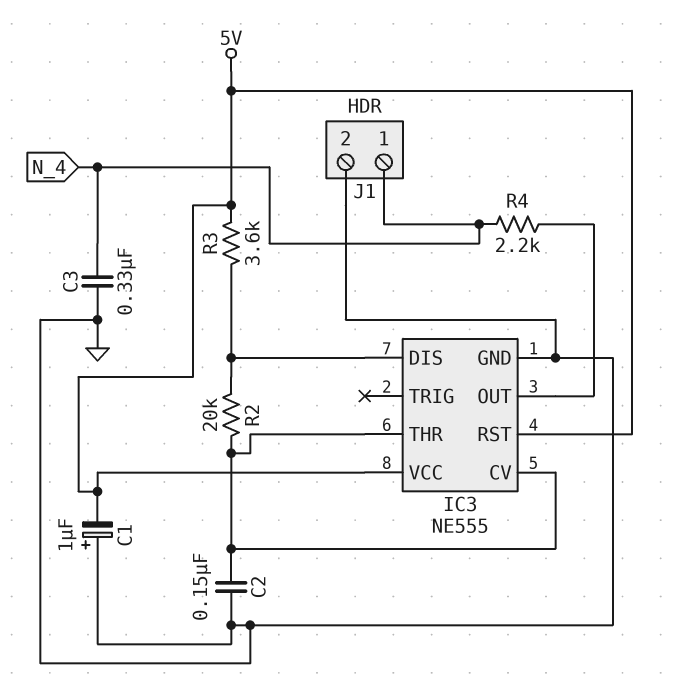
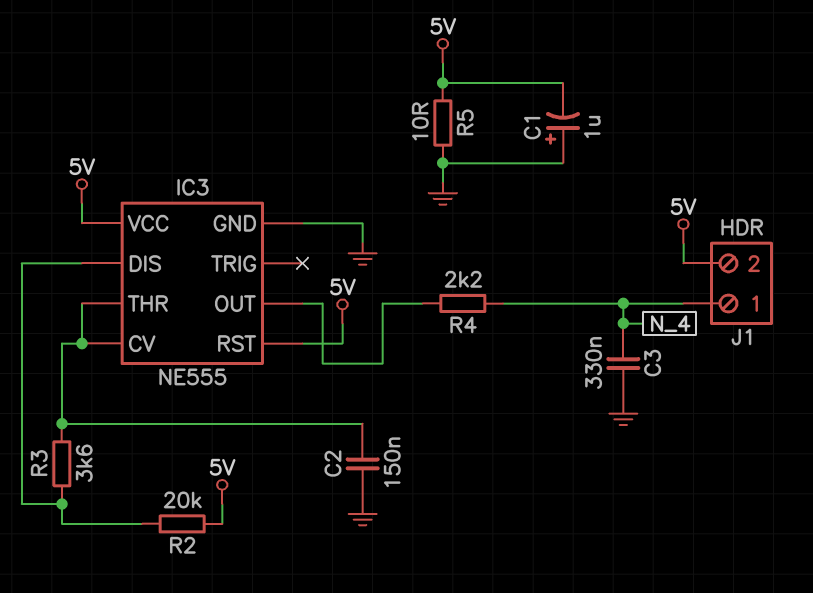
J1 pin 2: GND -> 5V
R2: 20k (IC3/CV, IC3/DIS) -> 20k (5V, IC3/DIS)
R3: 3.6k (5V, IC3/DIS) -> 3.6k (IC3/CV, IC3/DIS)
R5: none -> 10 (5V, GND)

